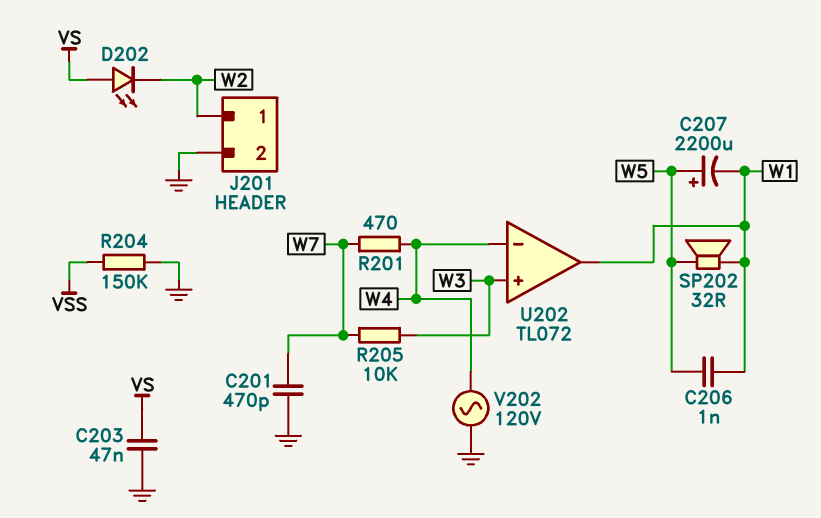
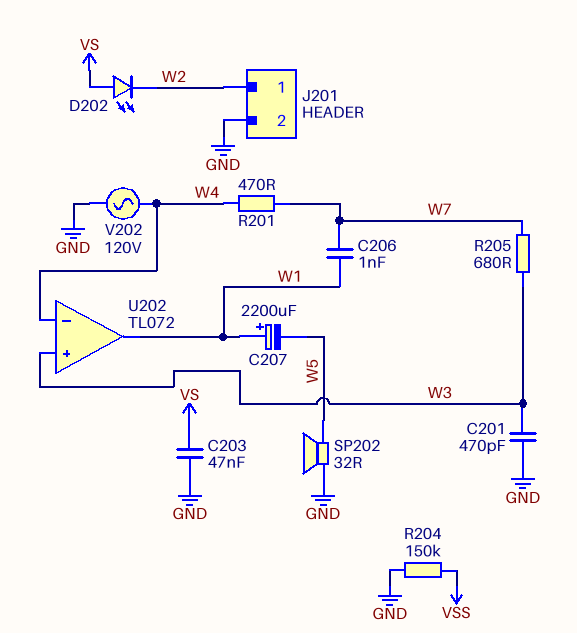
C201: 470pF (GND, W7) -> 470pF (GND, W3)
C206: 1nF (W1, W5) -> 1nF (W1, W7)
C207: 2200uF (plus W5, minus W1) -> 2200uF (plus W1, minus W5)
R205: 10k (W3, W7) -> 680 (W3, W7)
SP202: speaker 32R (W1, W5) -> speaker 32R (GND, W5)

